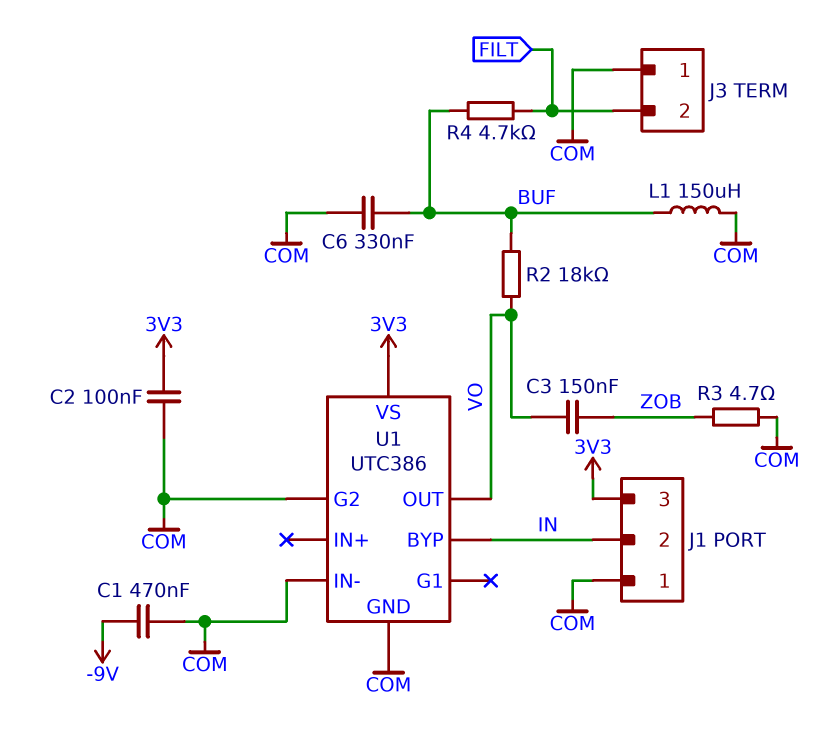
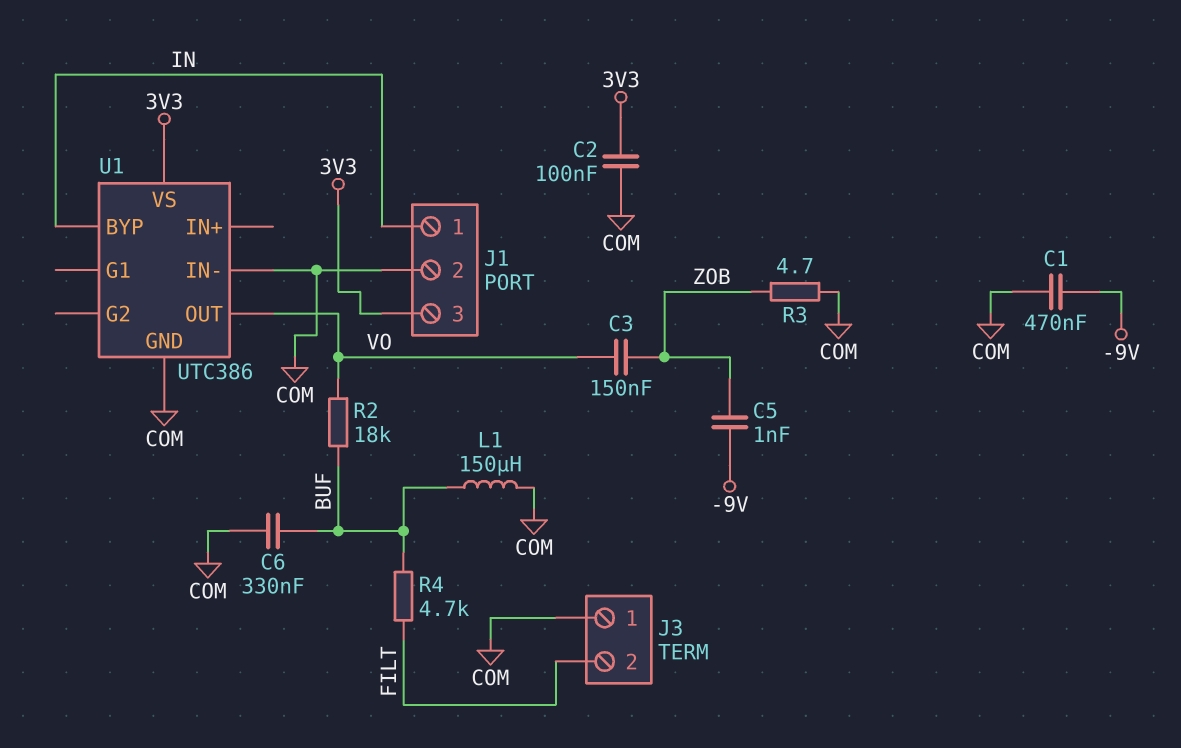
C5: none -> 1nF (-9V, ZOB)
J1 pin 1: COM -> IN
J1 pin 2: IN -> COM
U1 pin G2: COM -> none

